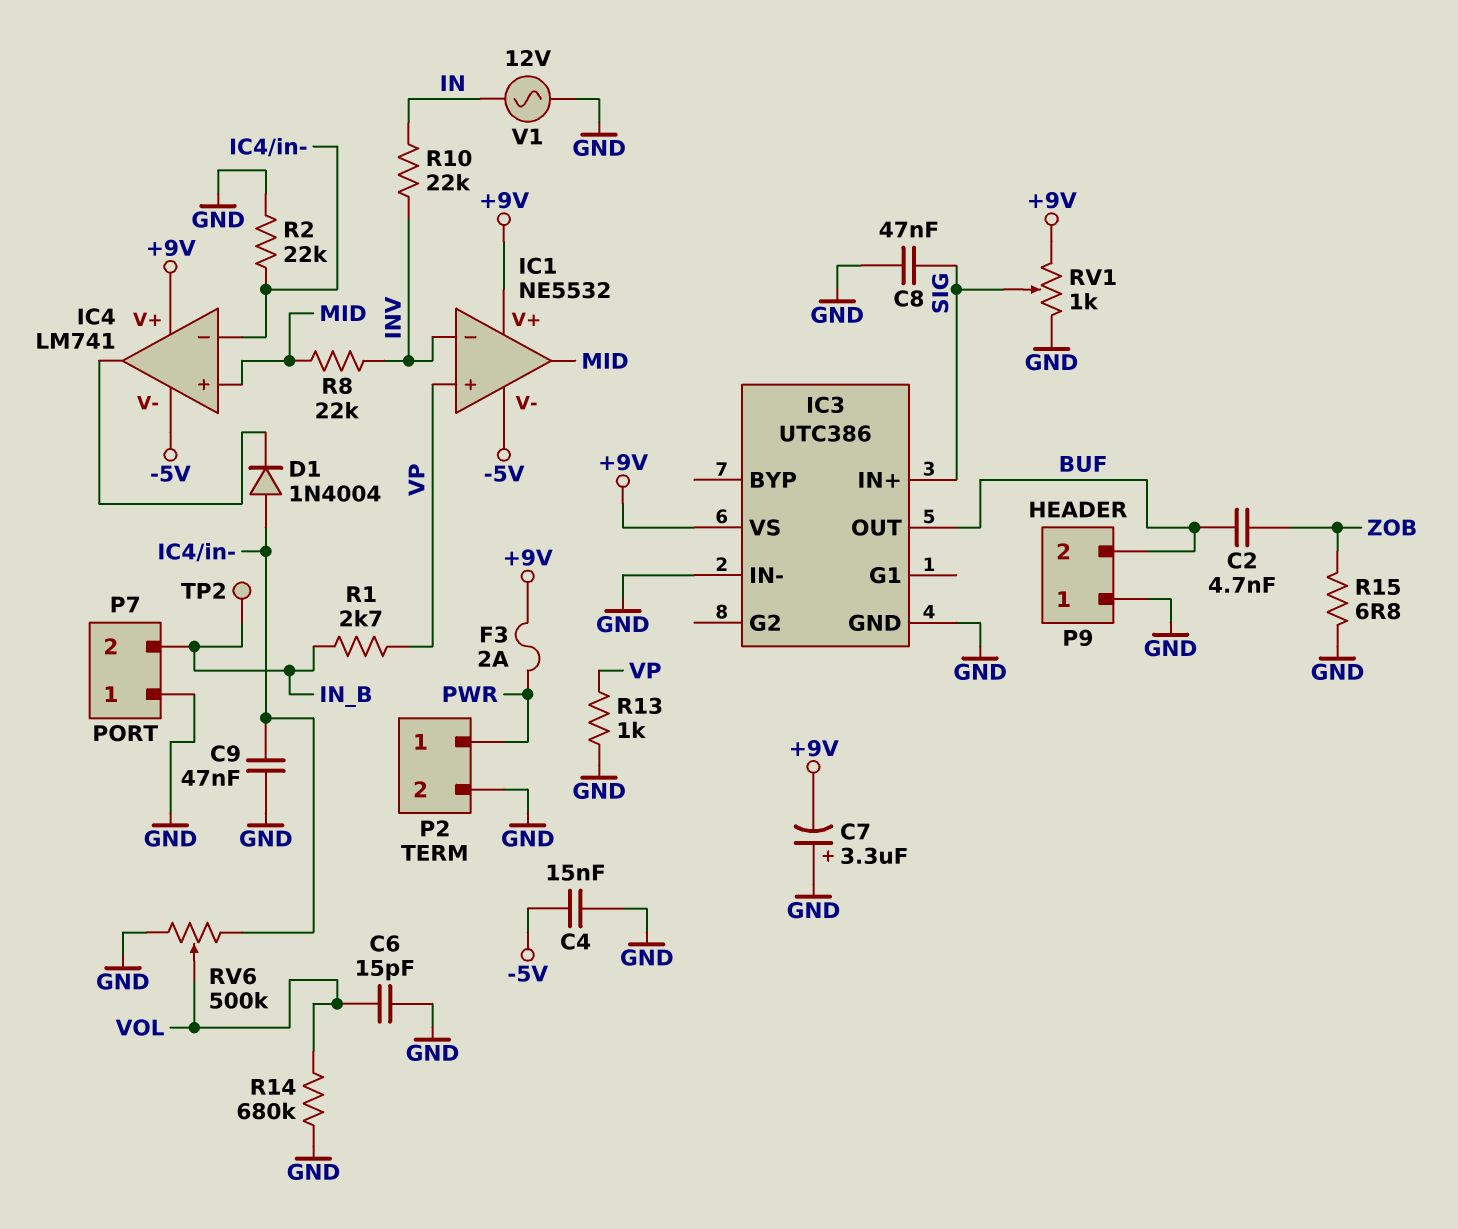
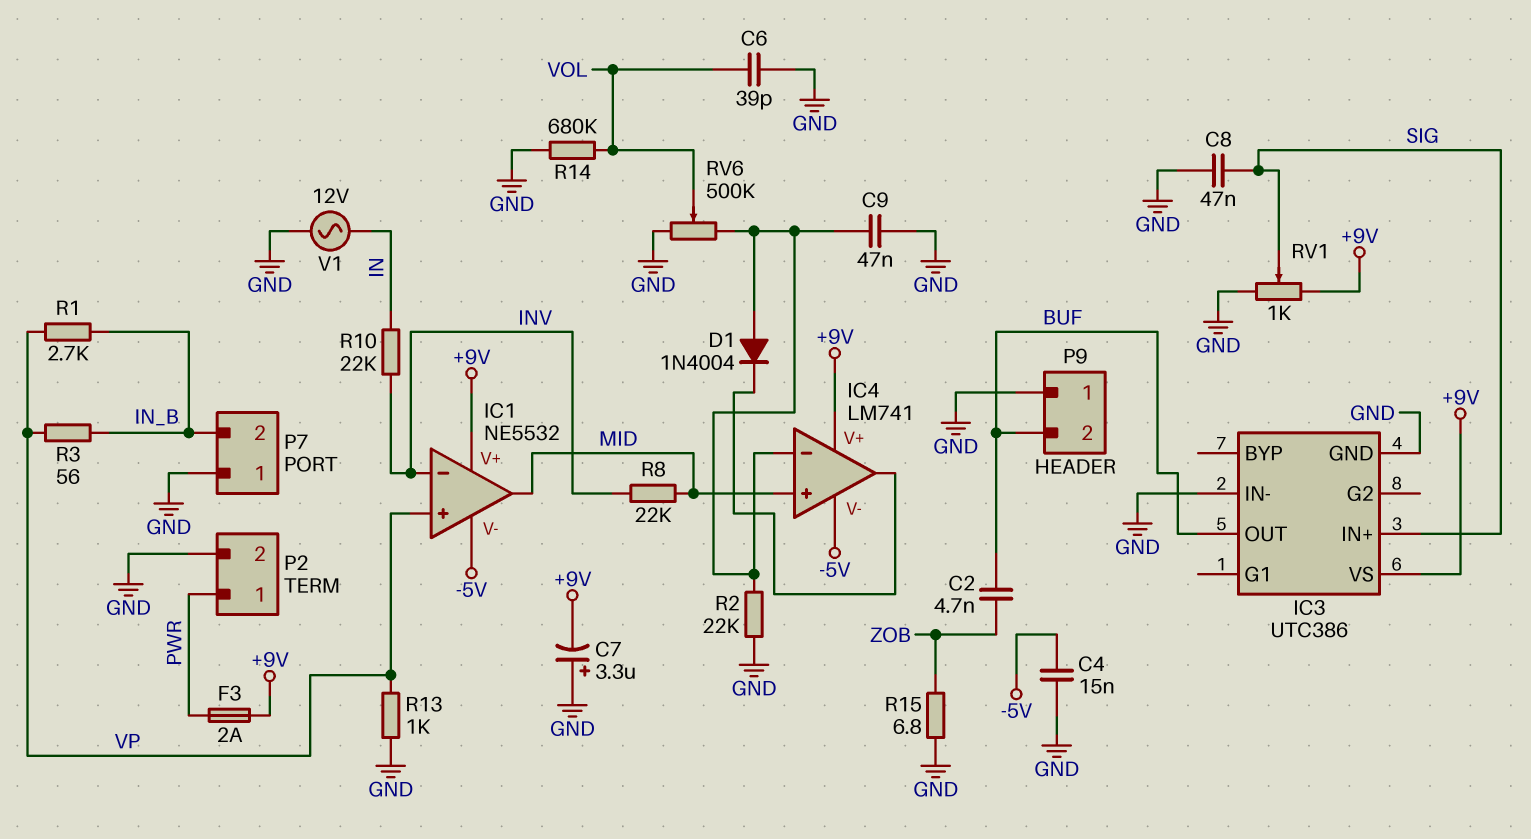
C6: 15pF (GND, VOL) -> 39pF (GND, VOL)
R3: none -> 56 (IN_B, VP)
TP2: test point (IN_B) -> none

